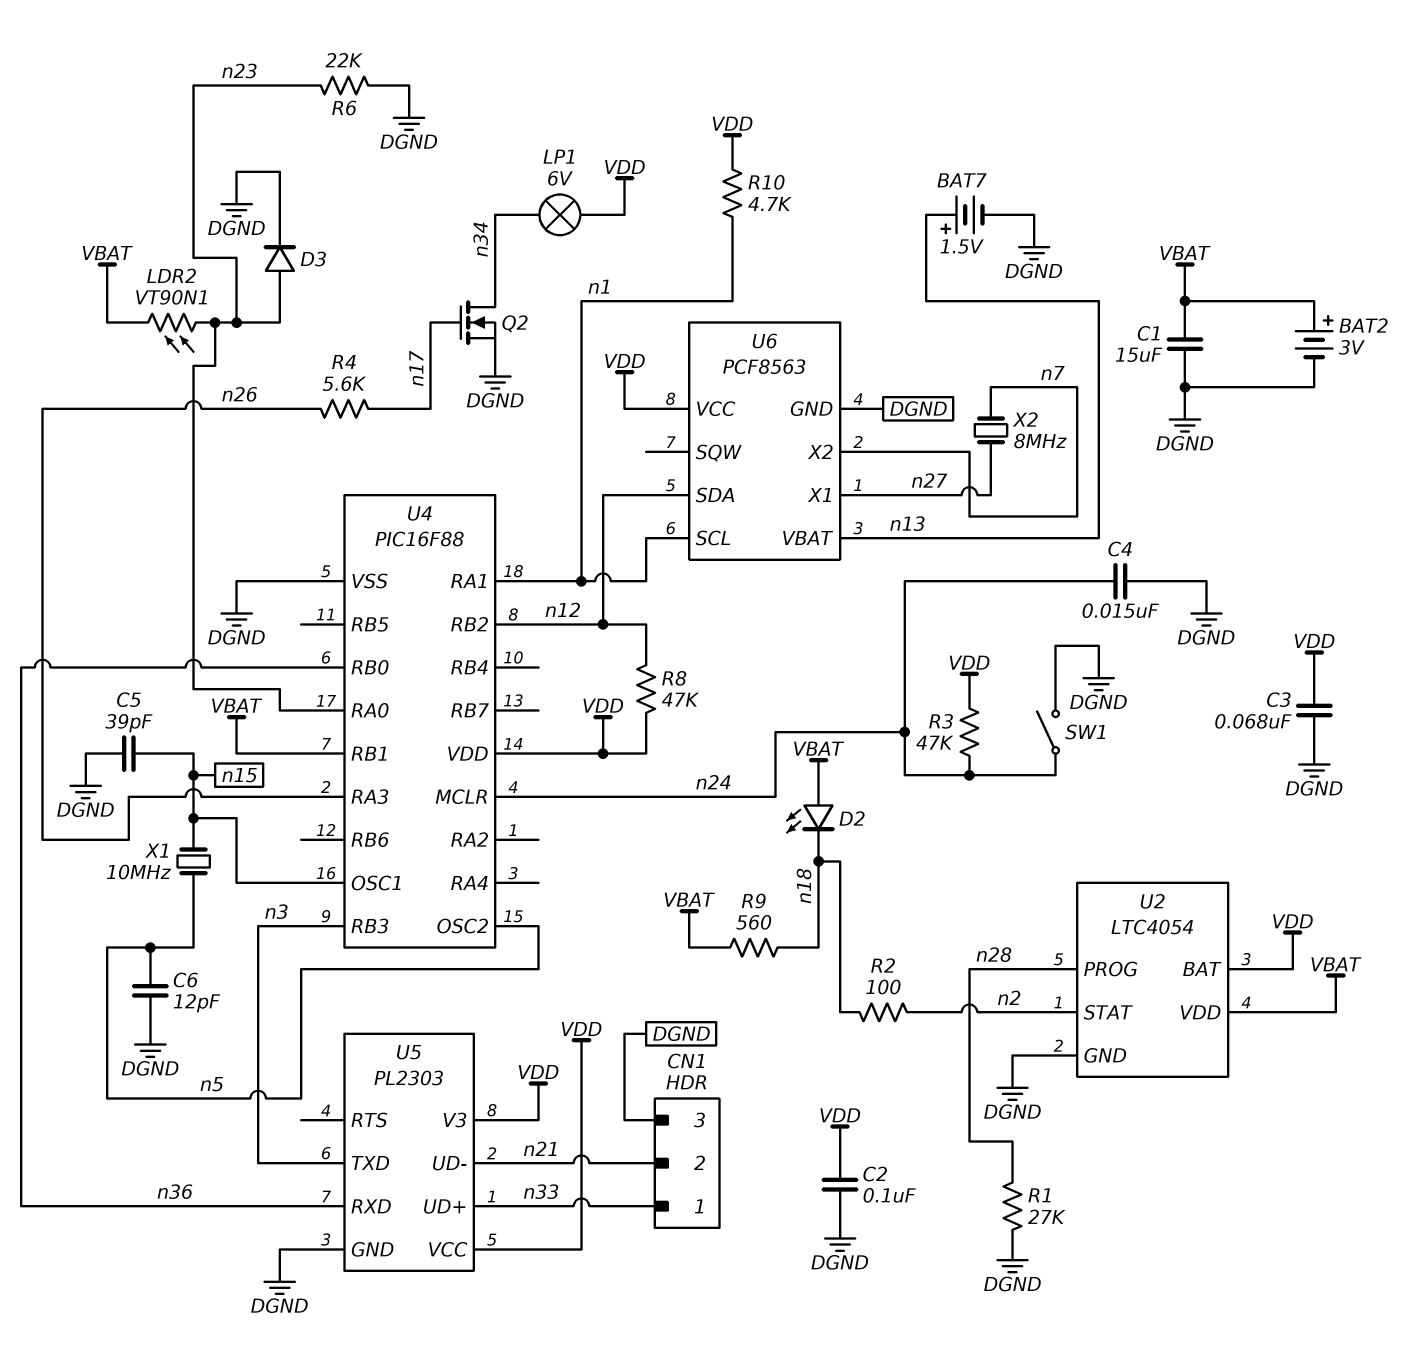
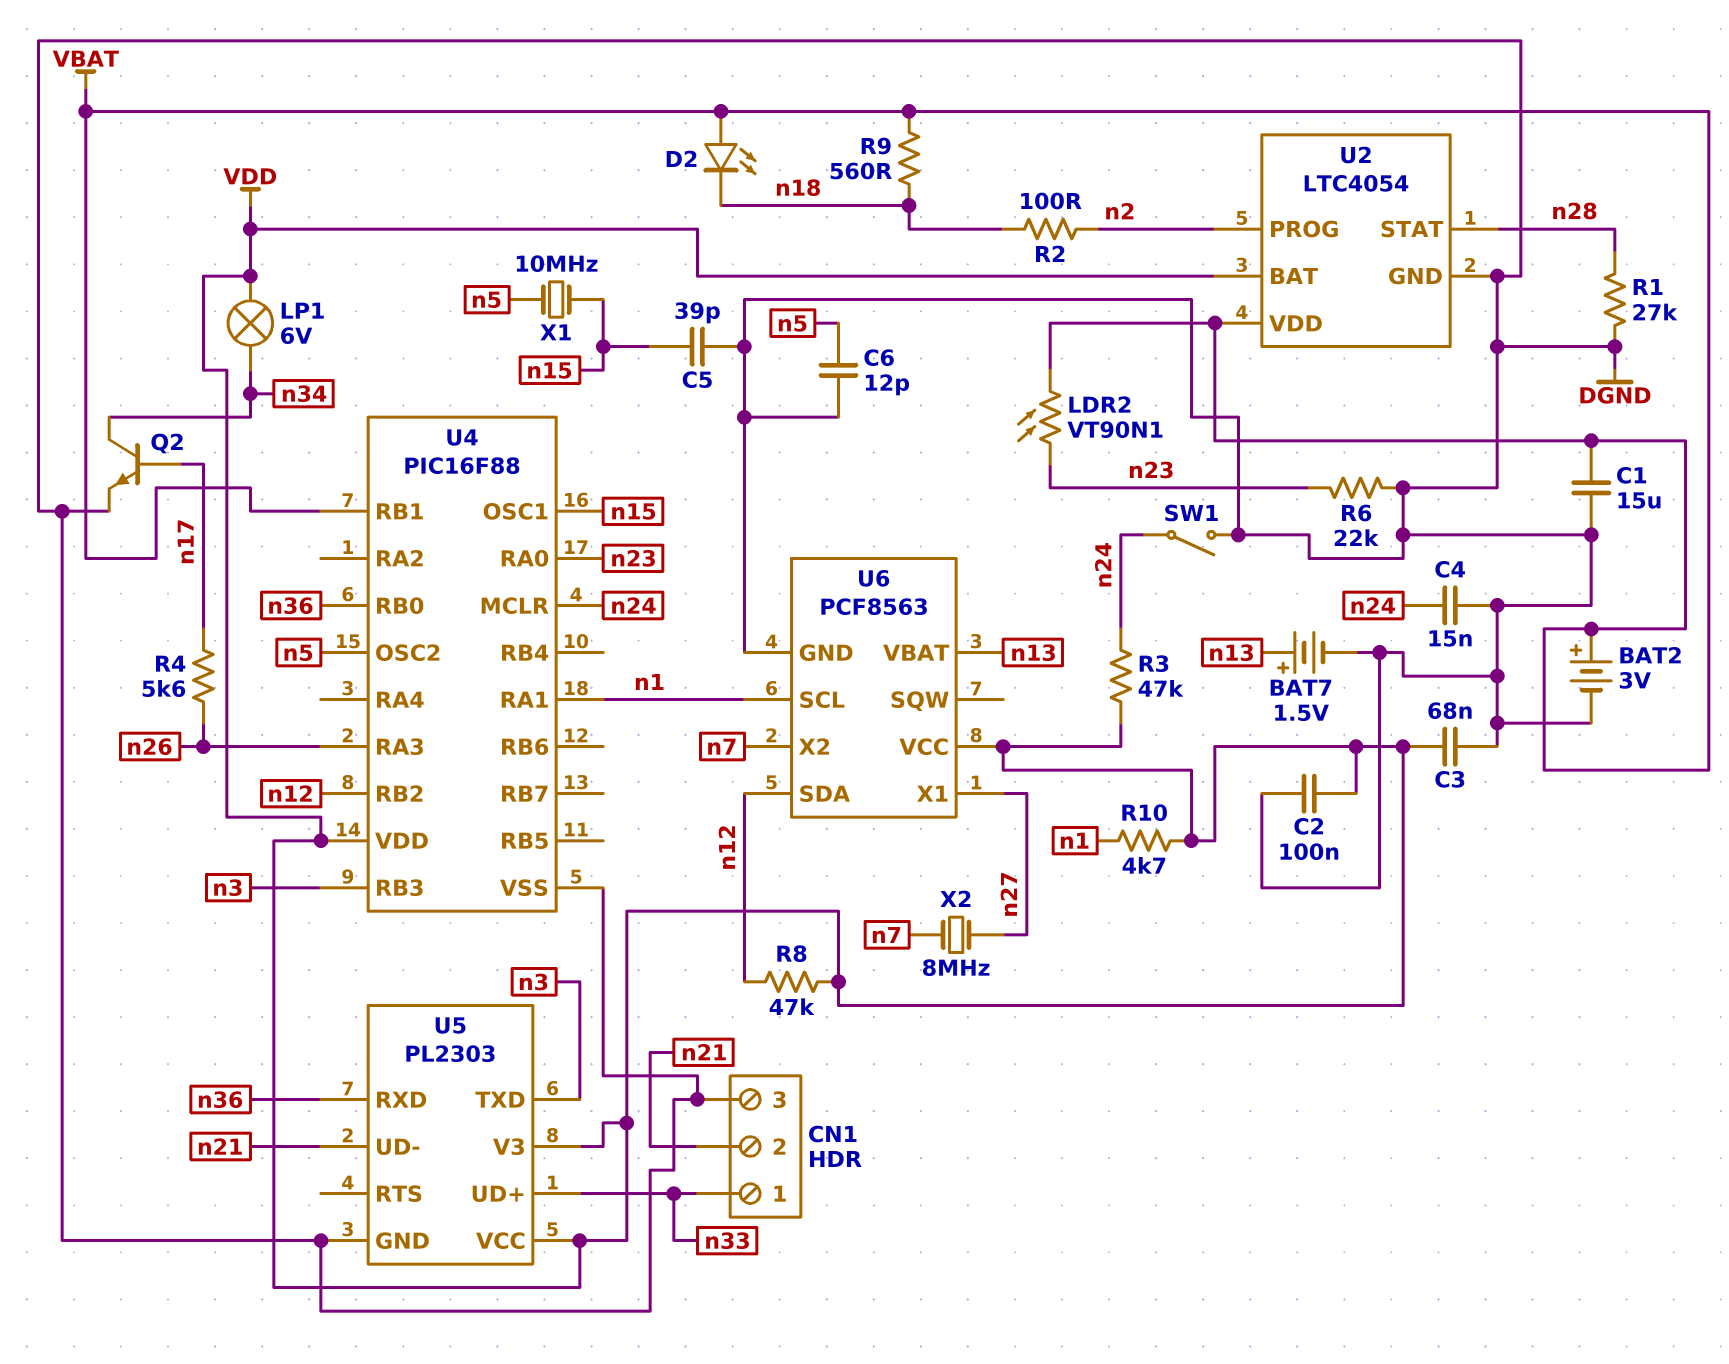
D3: diode (A n23, K DGND) -> none
Q2: NMOS (G n17, D n34, S DGND) -> NPN (B n17, C n34, E DGND)
U2 pin PROG: n28 -> n2
U2 pin STAT: n2 -> n28

